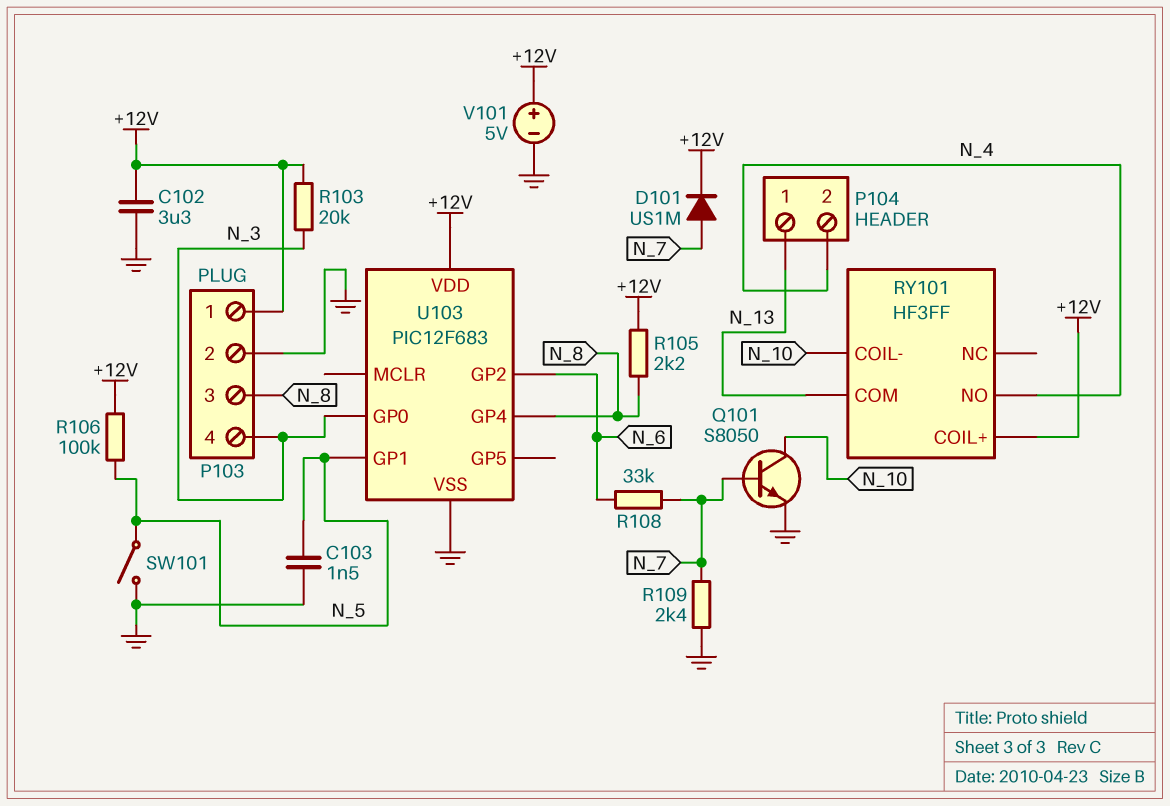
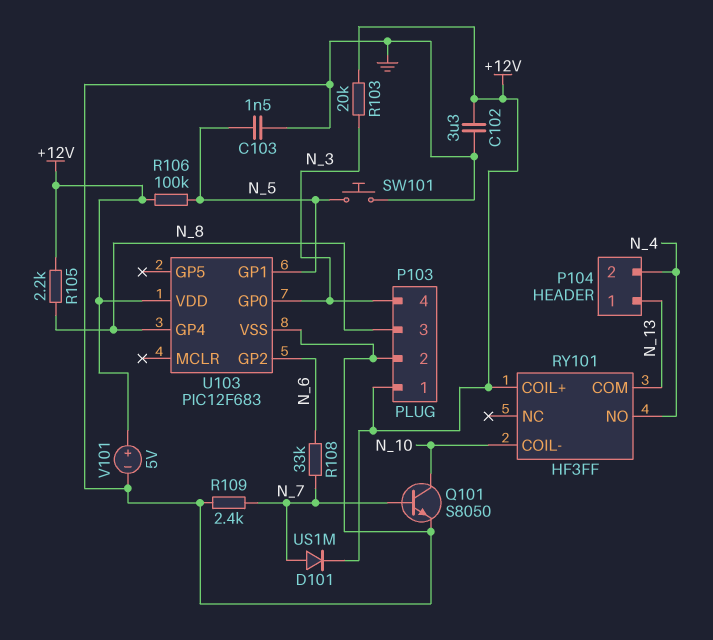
SW101: switch (GND, N_5) -> button (GND, N_5)

